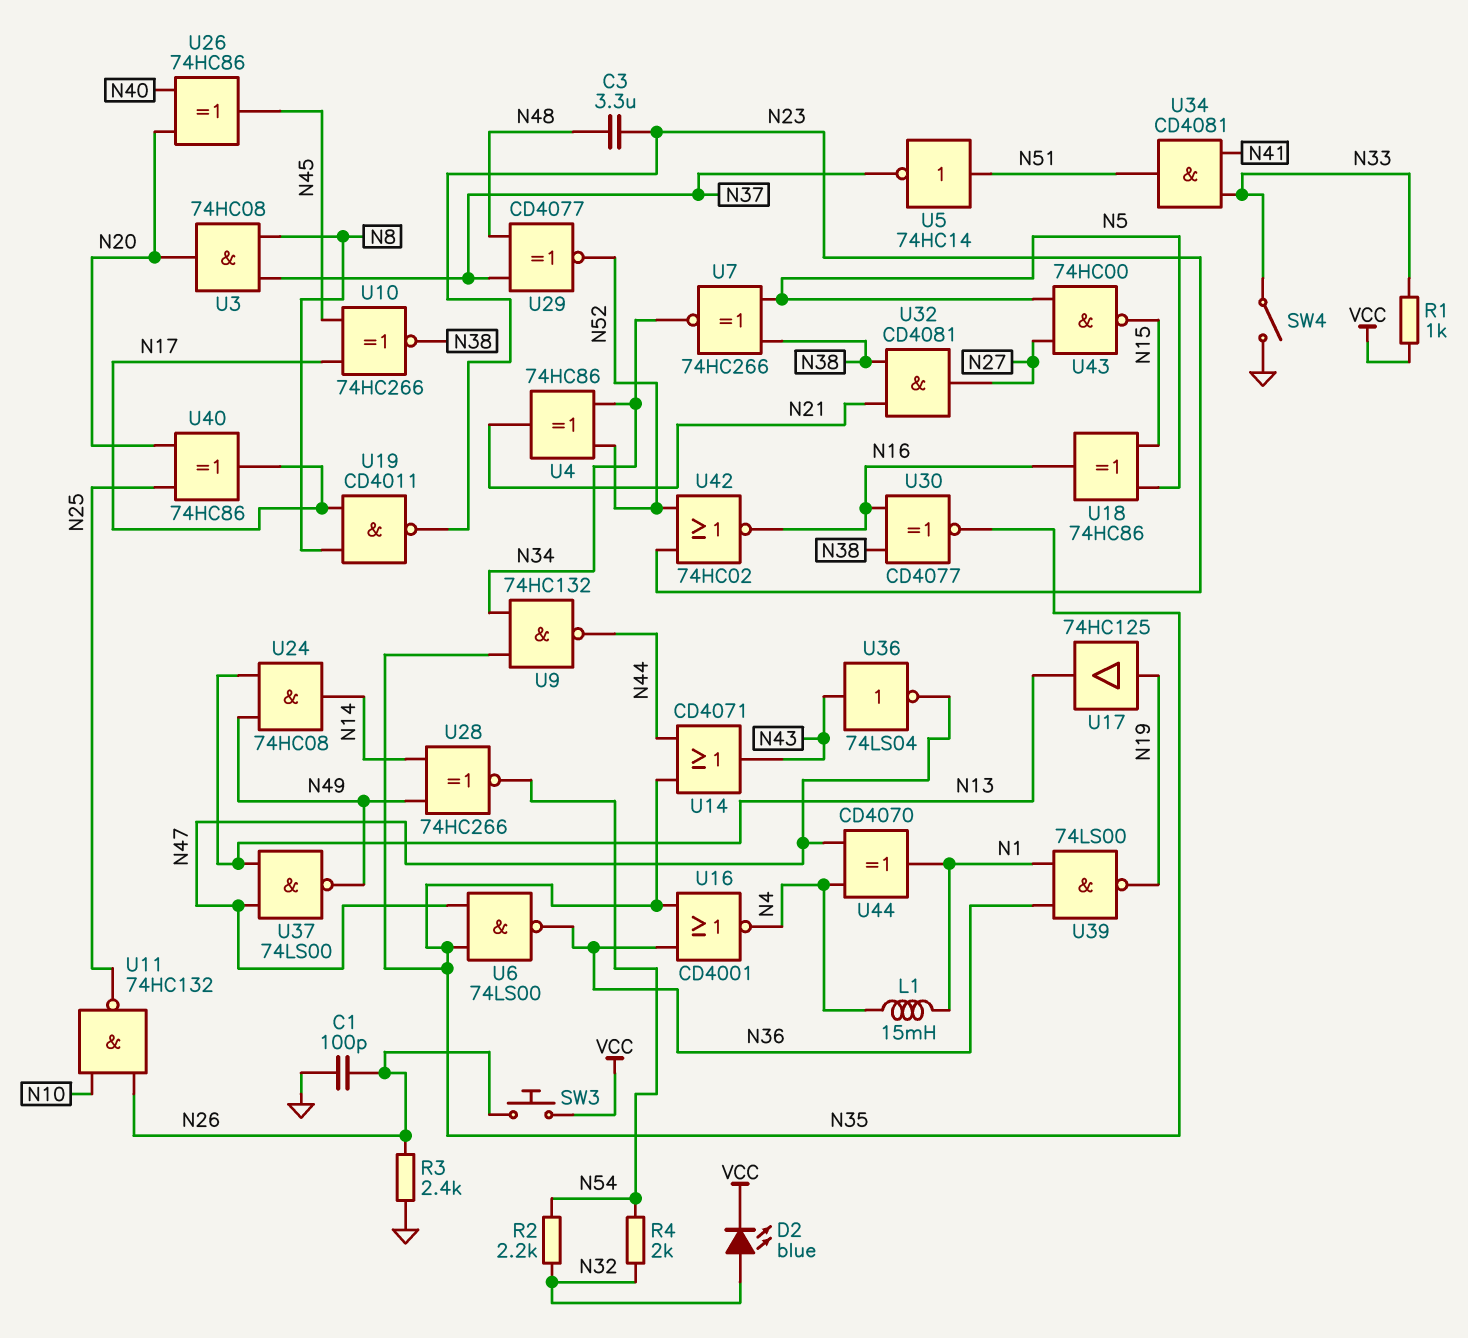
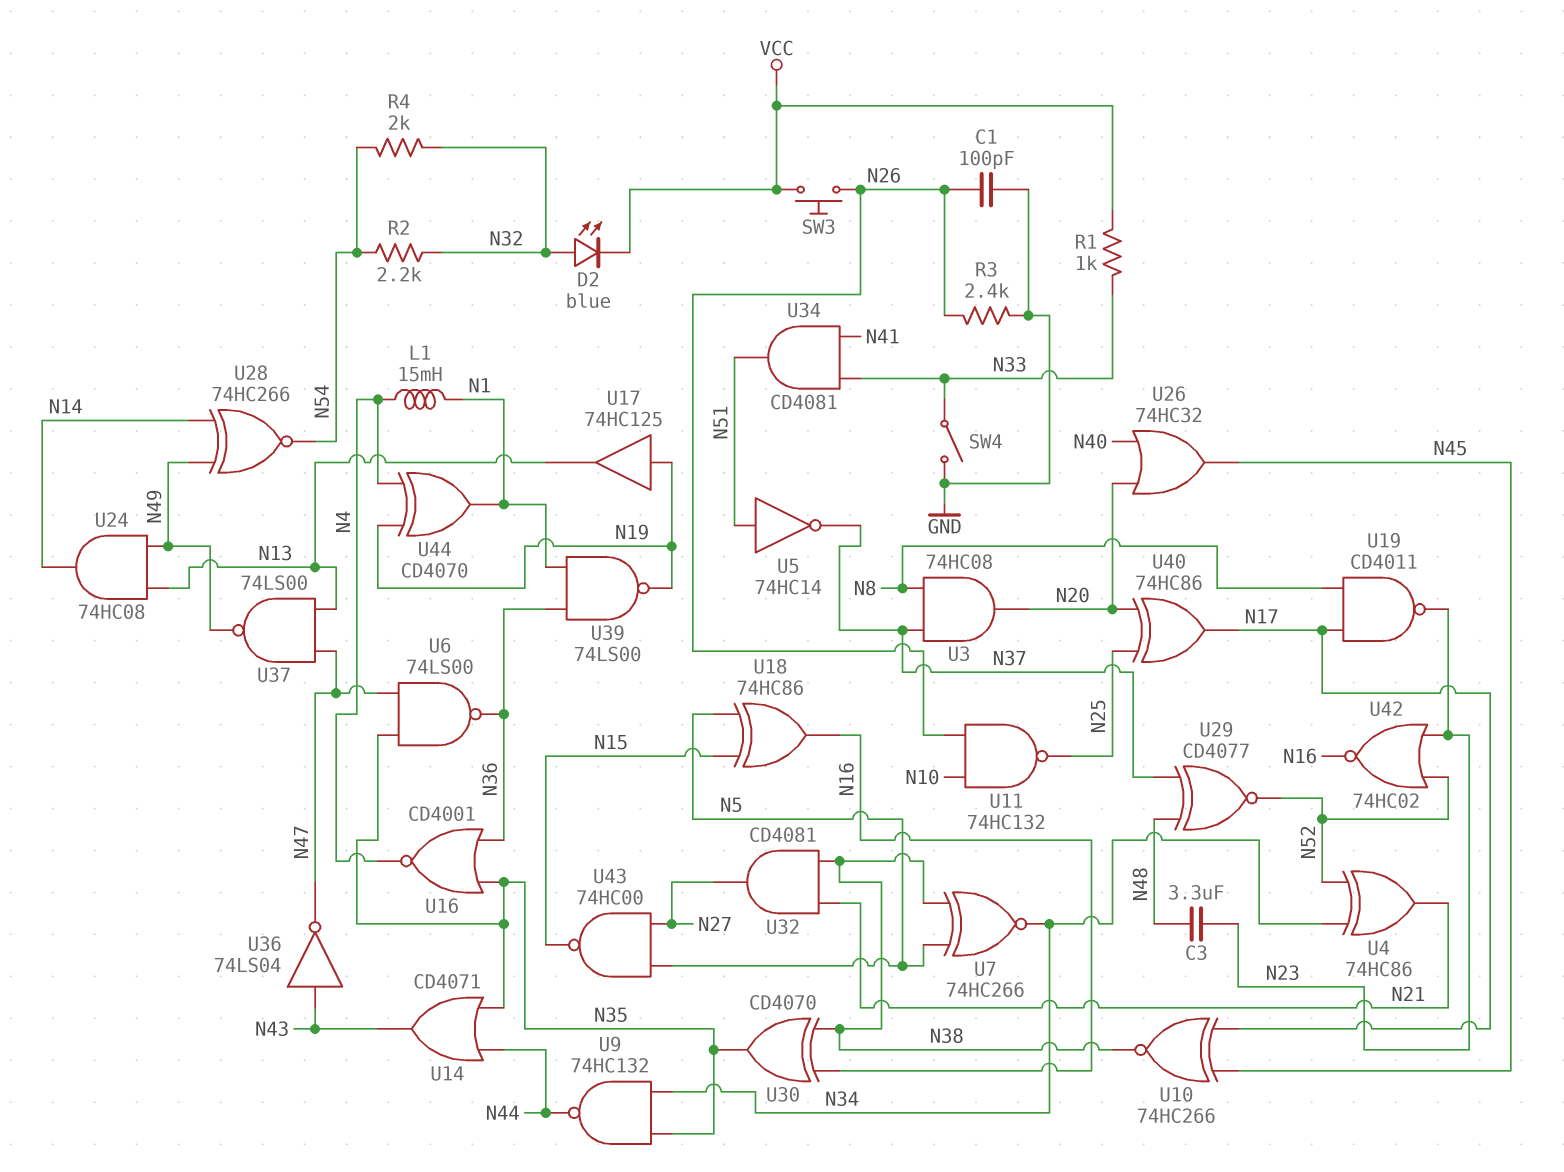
U26: XOR 74HC86 (in N20, in N40, out N45) -> OR 74HC32 (in N20, in N40, out N45)
U30: XNOR CD4077 (in N16, in N38, out N35) -> XOR CD4070 (in N16, in N38, out N35)
U44: XOR CD4070 (in N4, in N47, out N1) -> XOR CD4070 (in N4, in N19, out N1)

